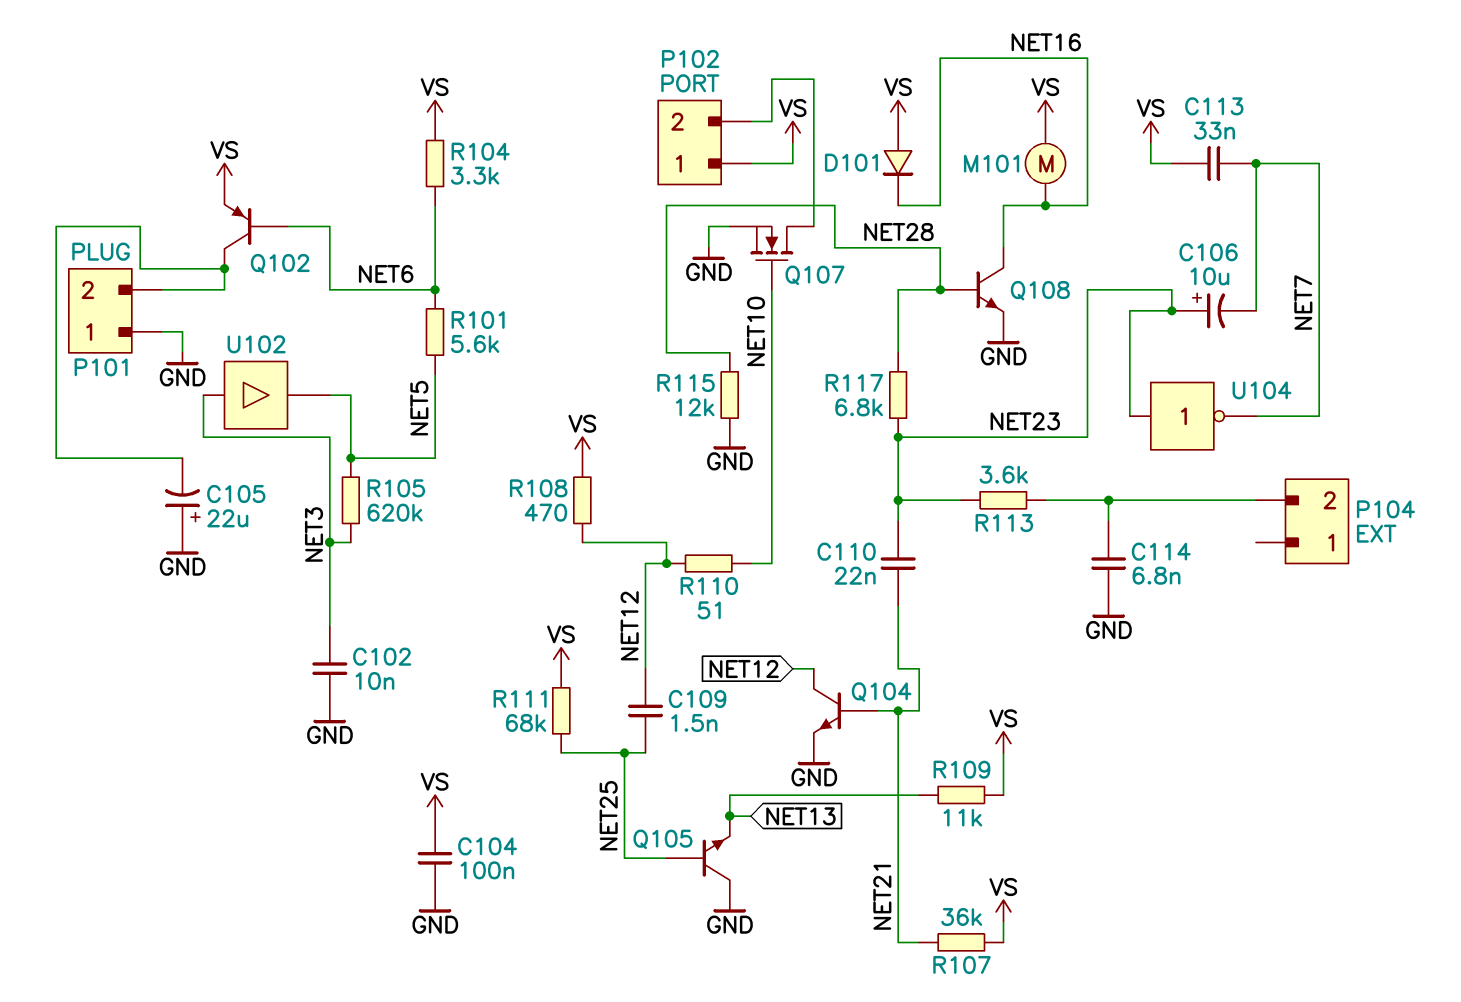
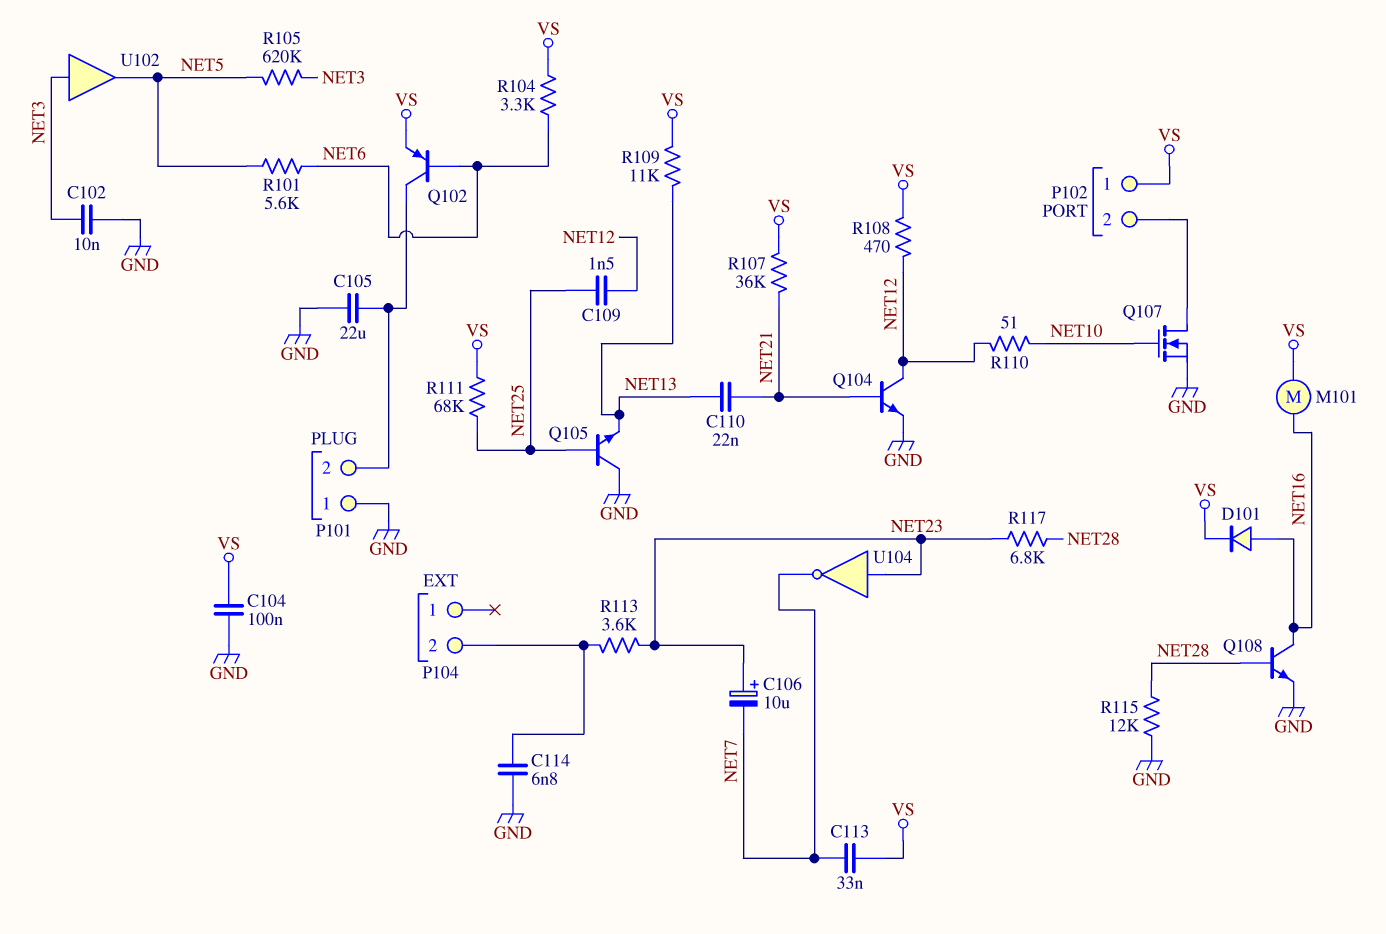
C105: 22uF (plus GND, minus P101/2) -> 22uF (GND, P101/2)
C110: 22nF (NET21, NET23) -> 22nF (NET13, NET21)
D101: diode (A VS, K NET16) -> diode (A NET16, K VS)

